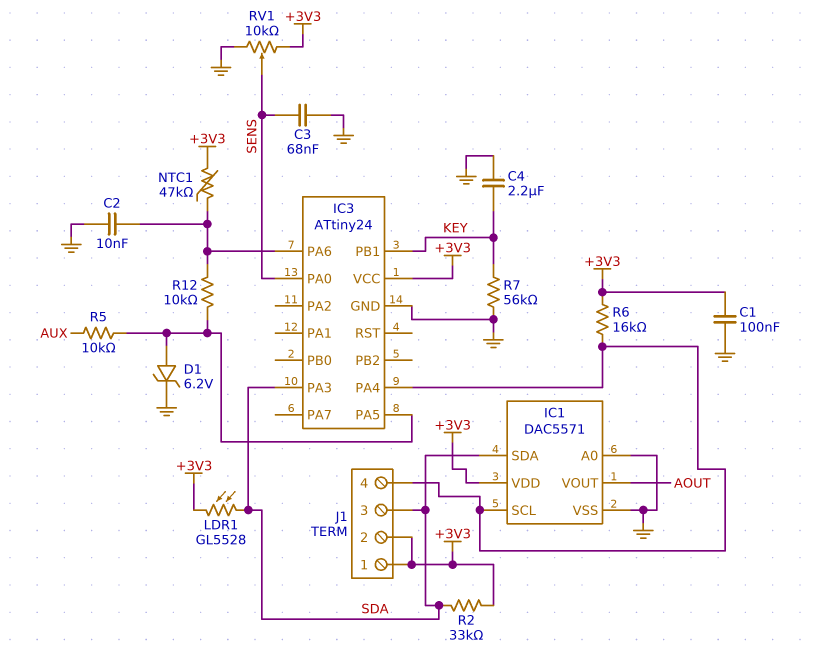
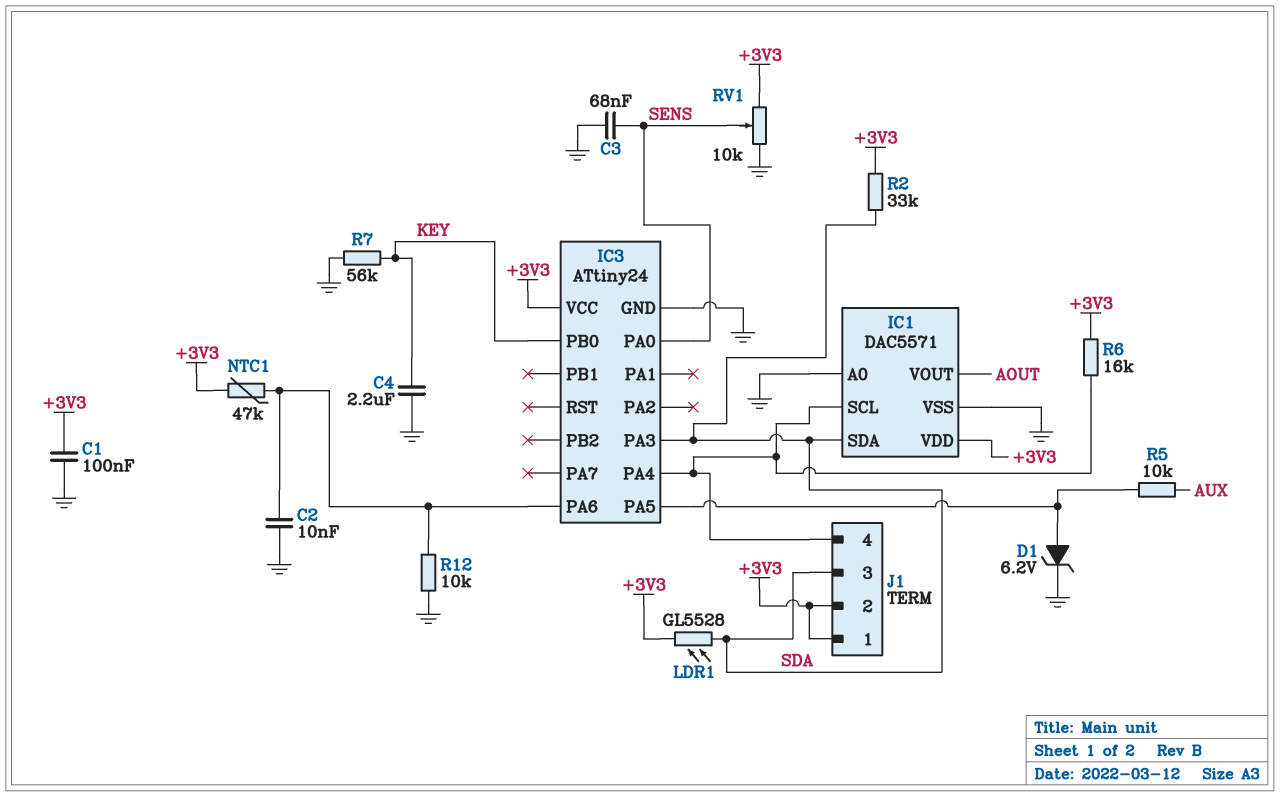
IC3 pin PB0: none -> KEY
IC3 pin PB1: KEY -> none
R12: 10k (IC3/PA5, IC3/PA6) -> 10k (GND, IC3/PA6)

